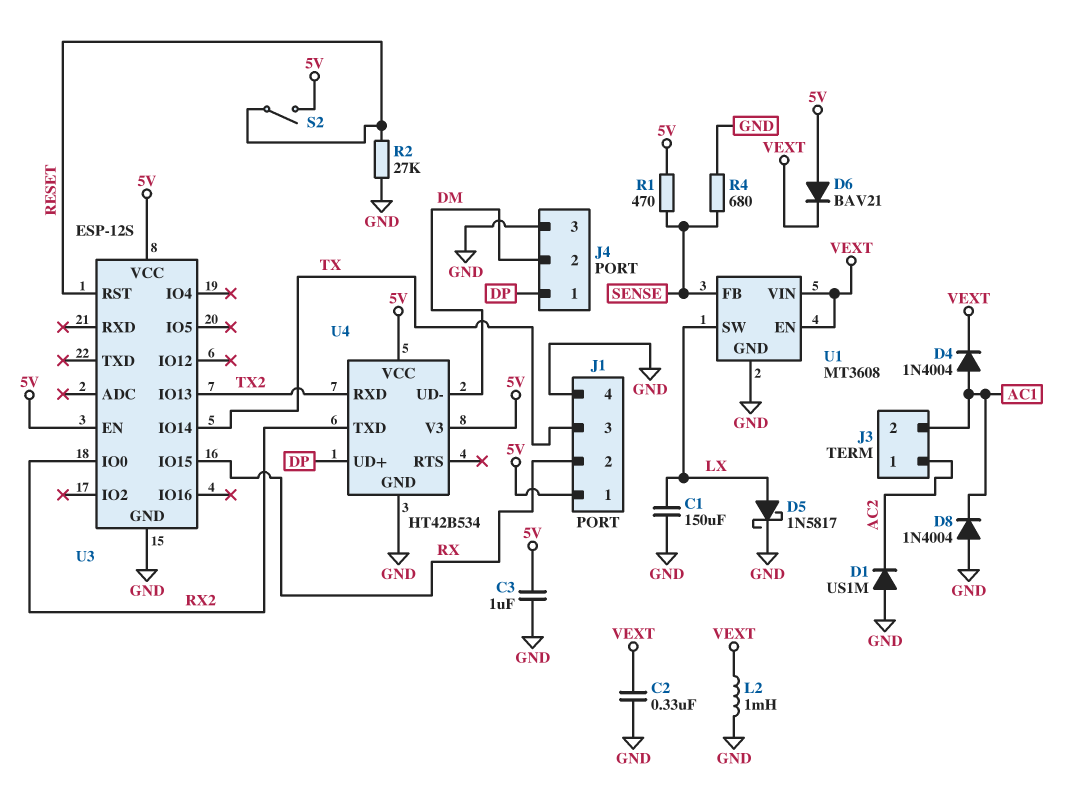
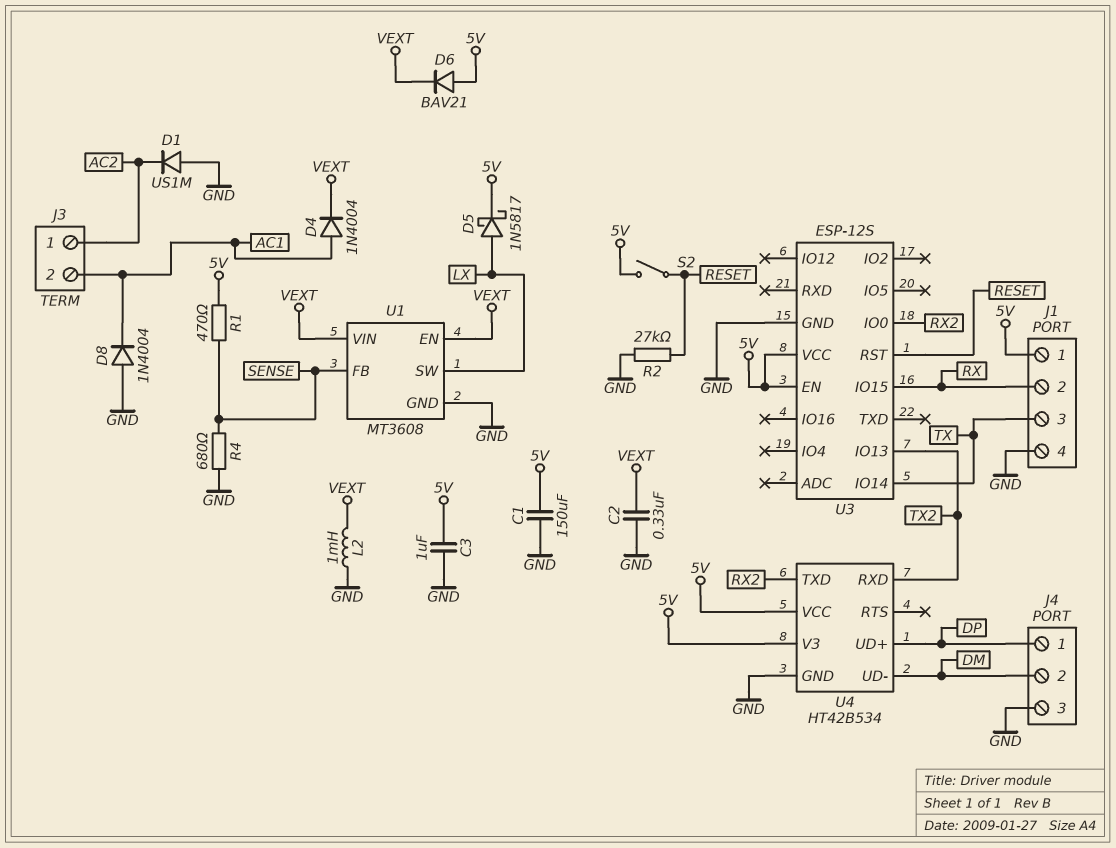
C1: 150uF (GND, LX) -> 150uF (5V, GND)
D5: schottky 1N5817 (A LX, K GND) -> schottky 1N5817 (A LX, K 5V)

